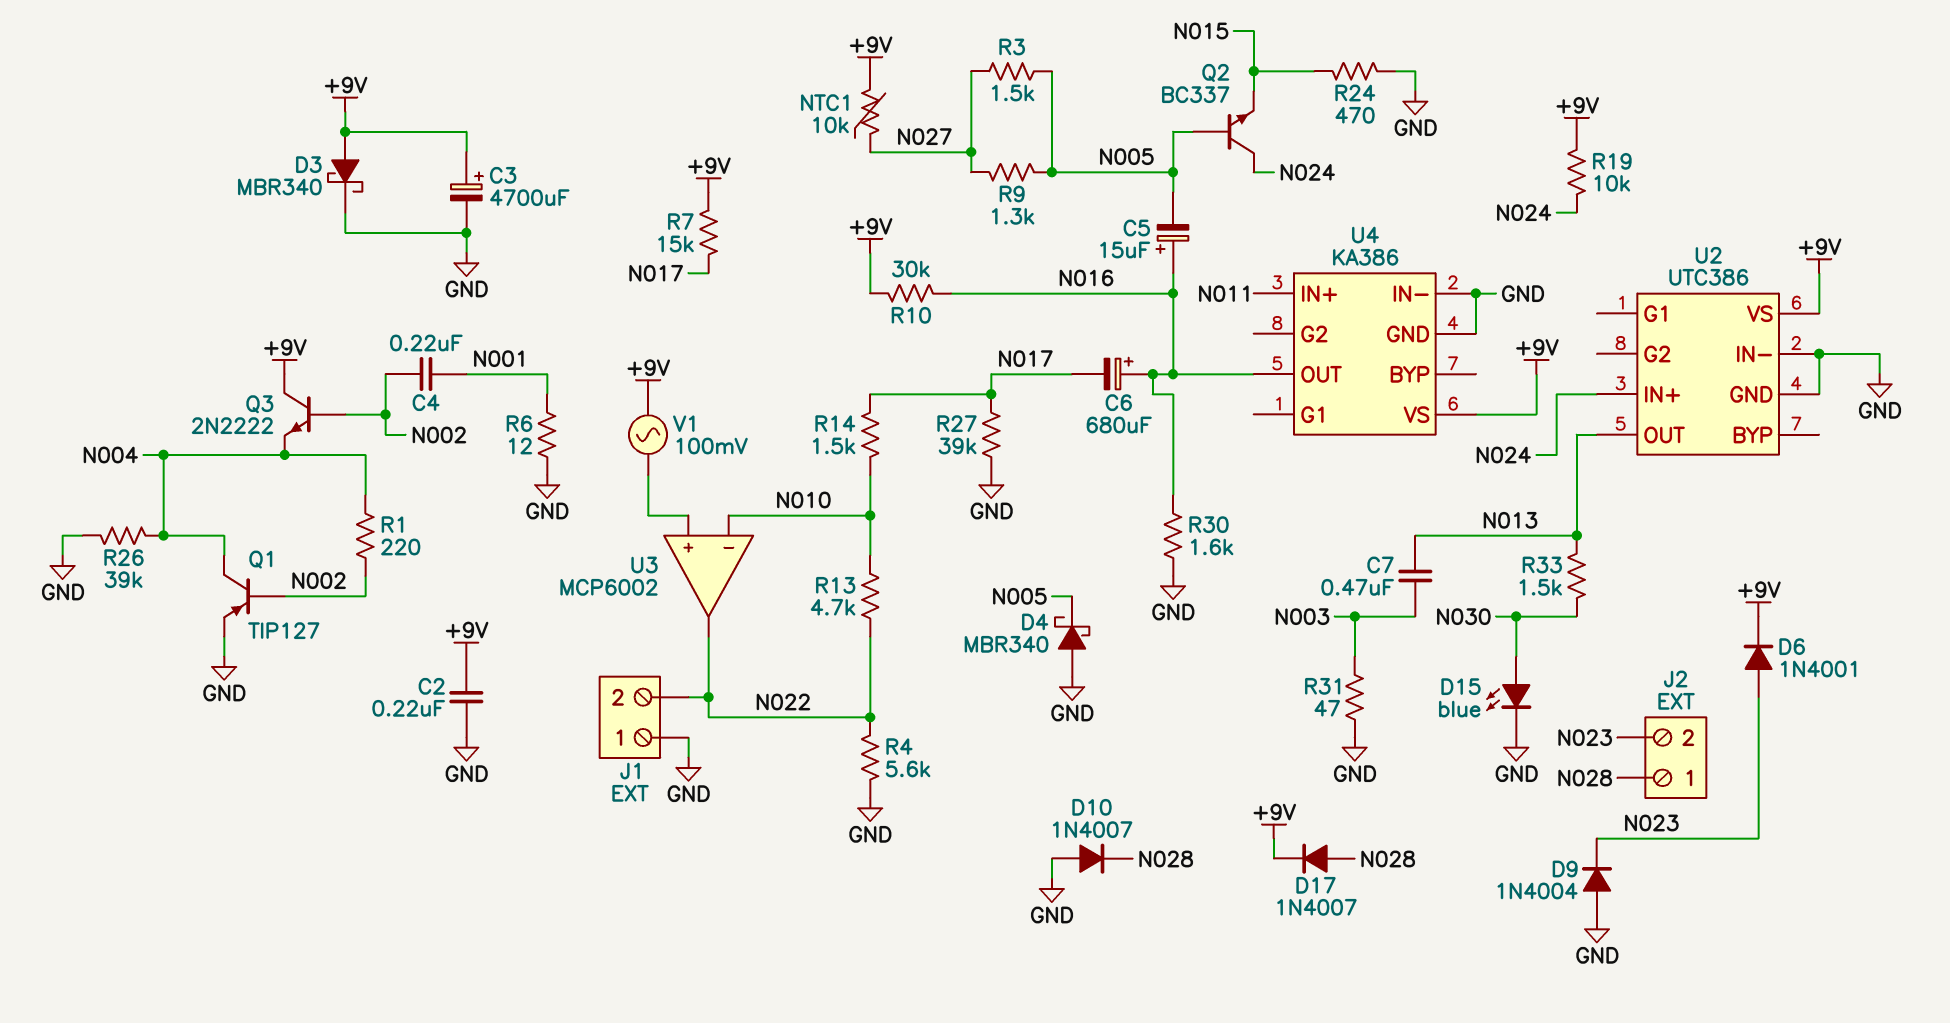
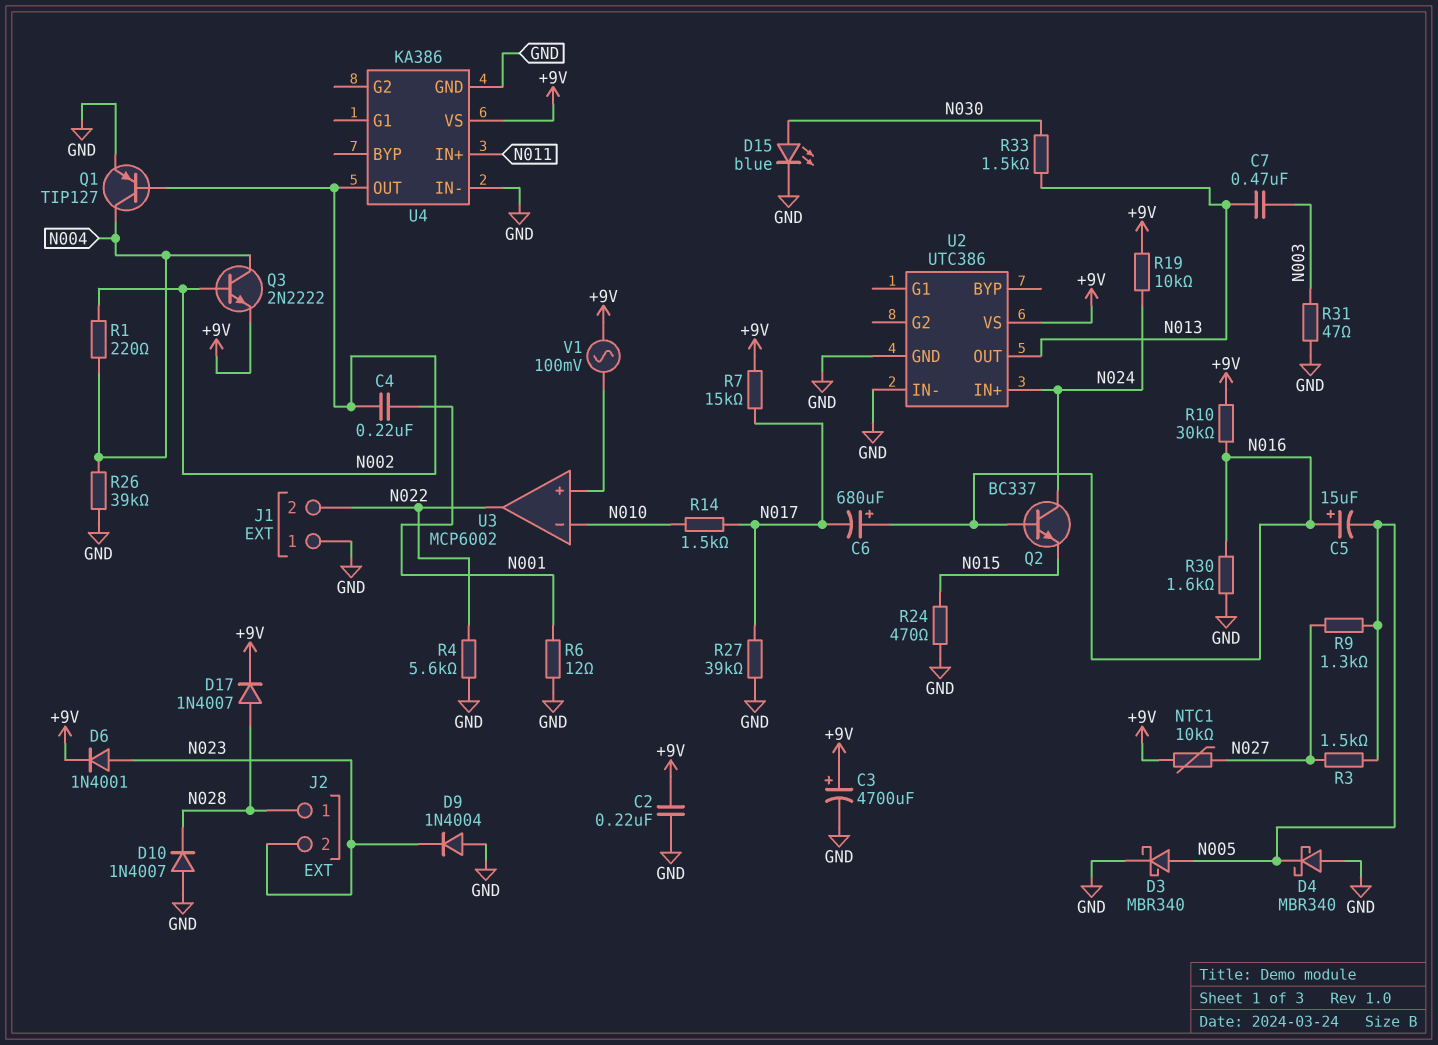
D3: schottky MBR340 (A +9V, K GND) -> schottky MBR340 (A N005, K GND)
Q2: NPN BC337 (B N005, C N024, E N015) -> NPN BC337 (B N016, C N024, E N015)
Q3: NPN 2N2222 (B N002, C +9V, E N004) -> NPN 2N2222 (B N002, C N004, E +9V)
R13: 4.7k (N010, N022) -> none
U4 pin OUT: N016 -> N002

